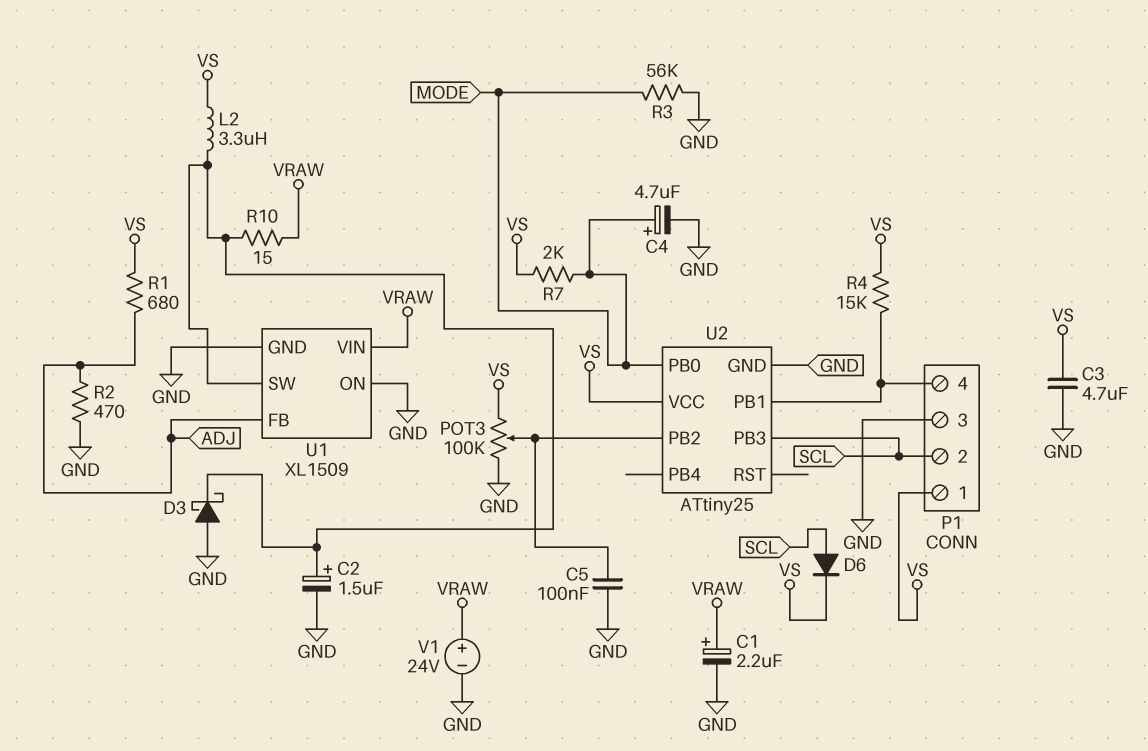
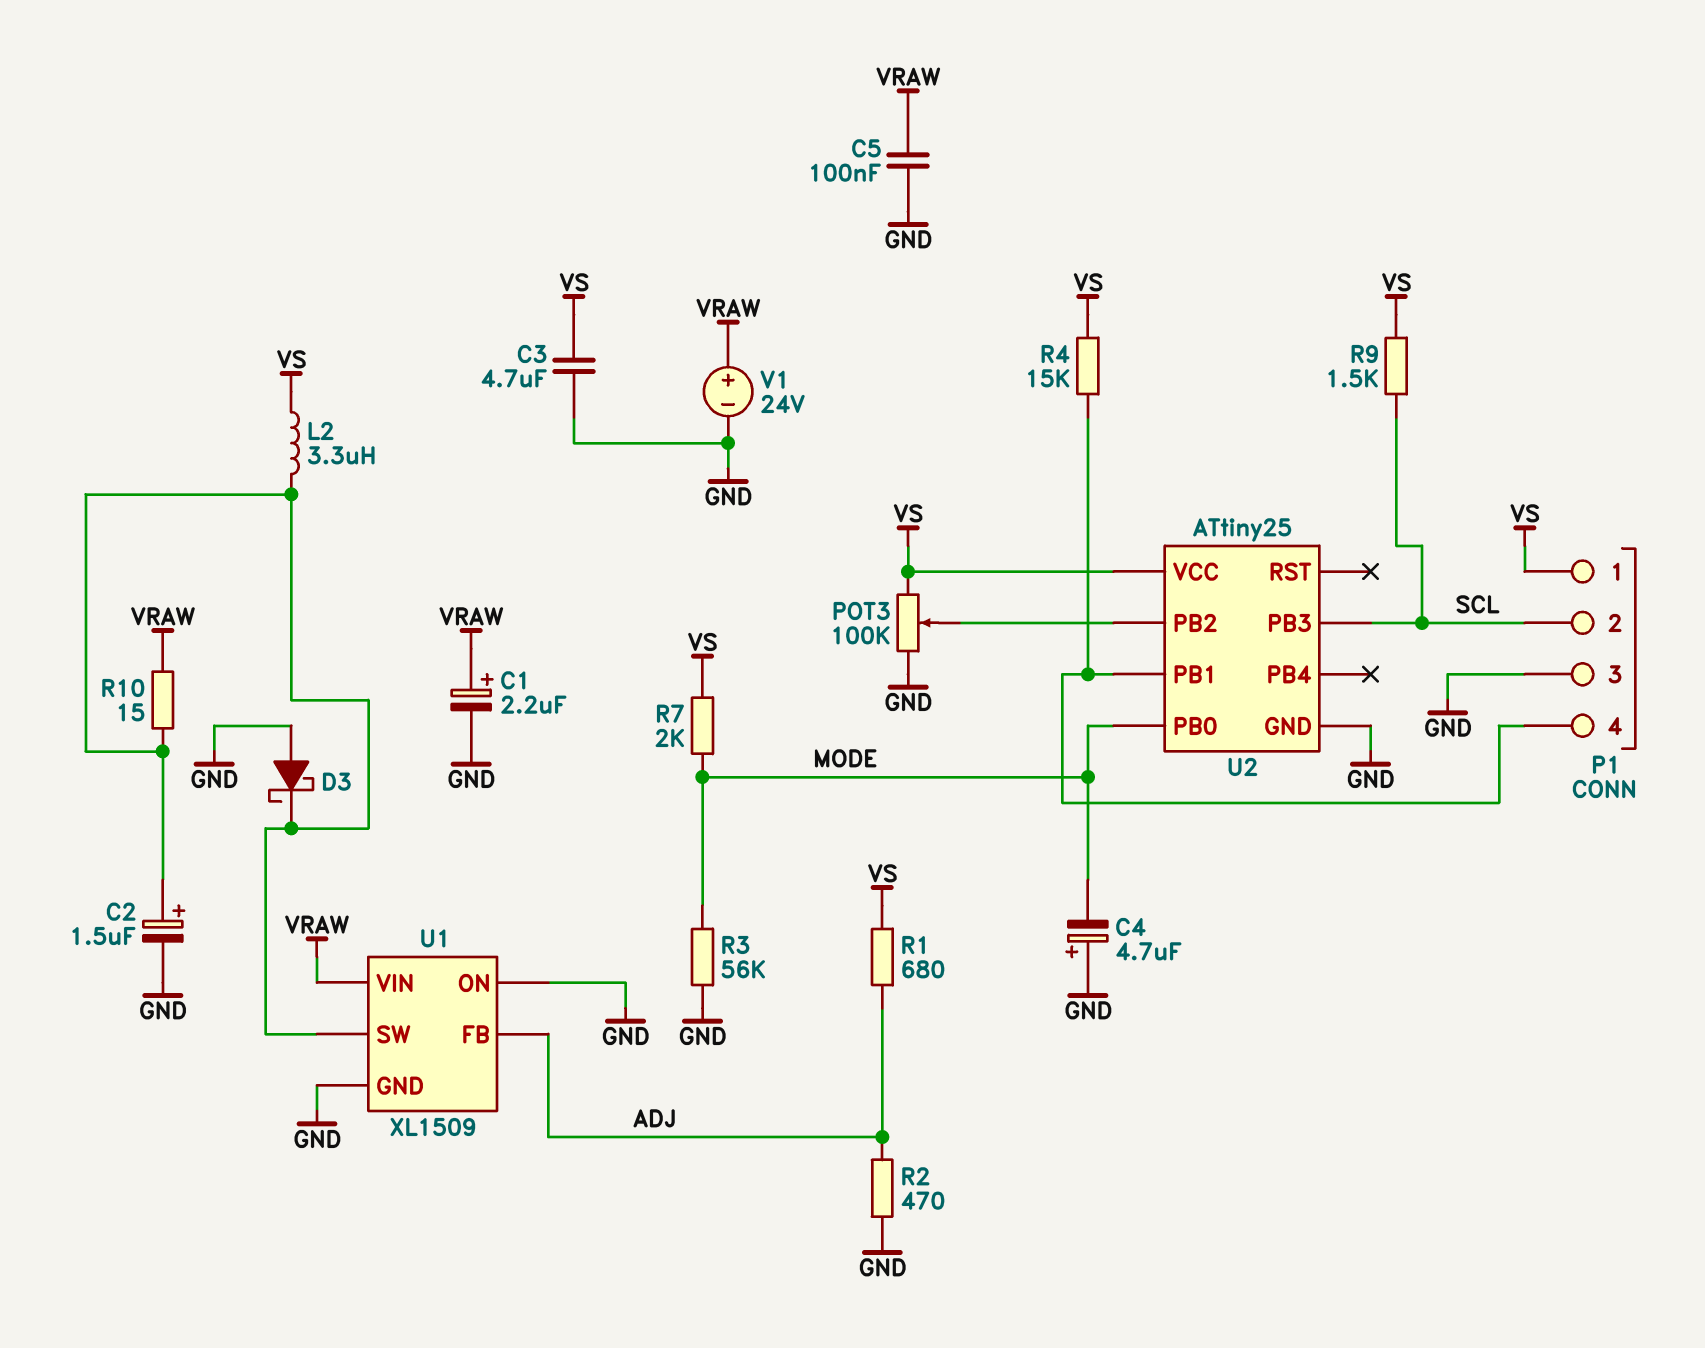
C4: 4.7uF (plus MODE, minus GND) -> 4.7uF (plus GND, minus MODE)
C5: 100nF (GND, U2/PB2) -> 100nF (GND, VRAW)
D6: diode (A SCL, K VS) -> none
R9: none -> 1.5k (SCL, VS)

